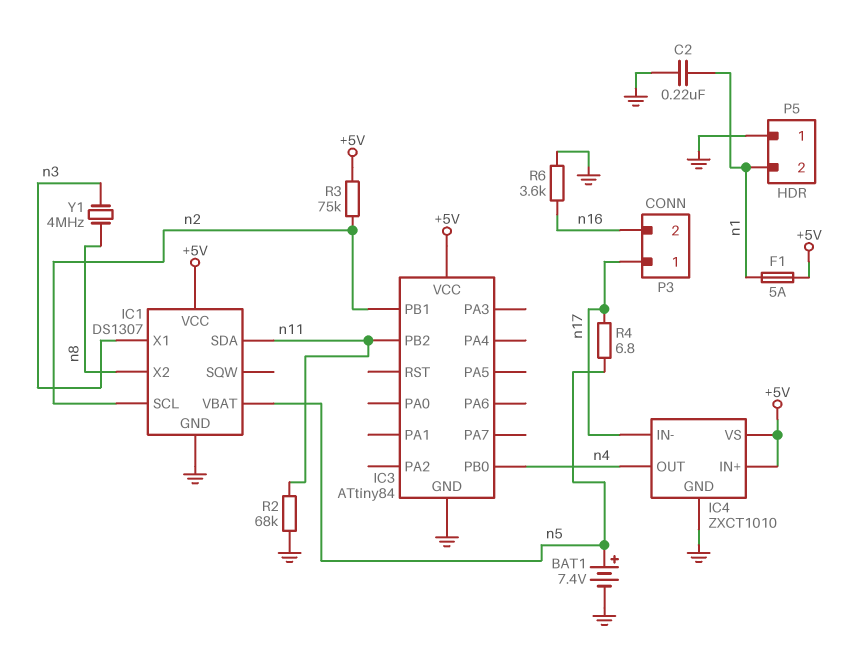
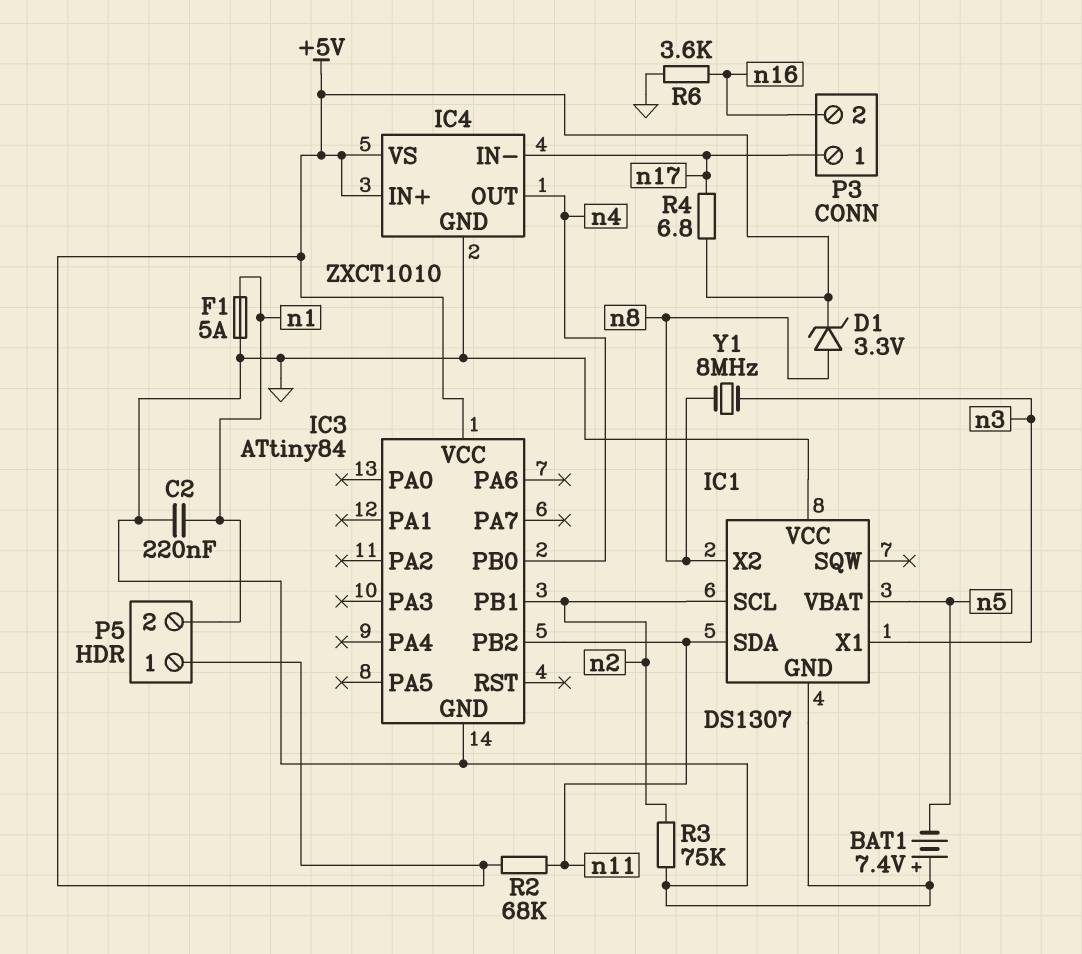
BAT1: 7.4V (plus n5, minus GND) -> 7.4V (plus GND, minus n5)
D1: none -> zener 3.3V (A n8, K +5V)
F1: 5A (+5V, n1) -> 5A (GND, n1)
IC1 pin VCC: +5V -> GND
P5 pin 1: GND -> +5V
R2: 68k (GND, n11) -> 68k (+5V, n11)
R3: 75k (+5V, n2) -> 75k (GND, n2)
R4: 6.8 (n5, n17) -> 6.8 (+5V, n17)
Y1: 4MHz (n3, n8) -> 8MHz (n3, n8)

